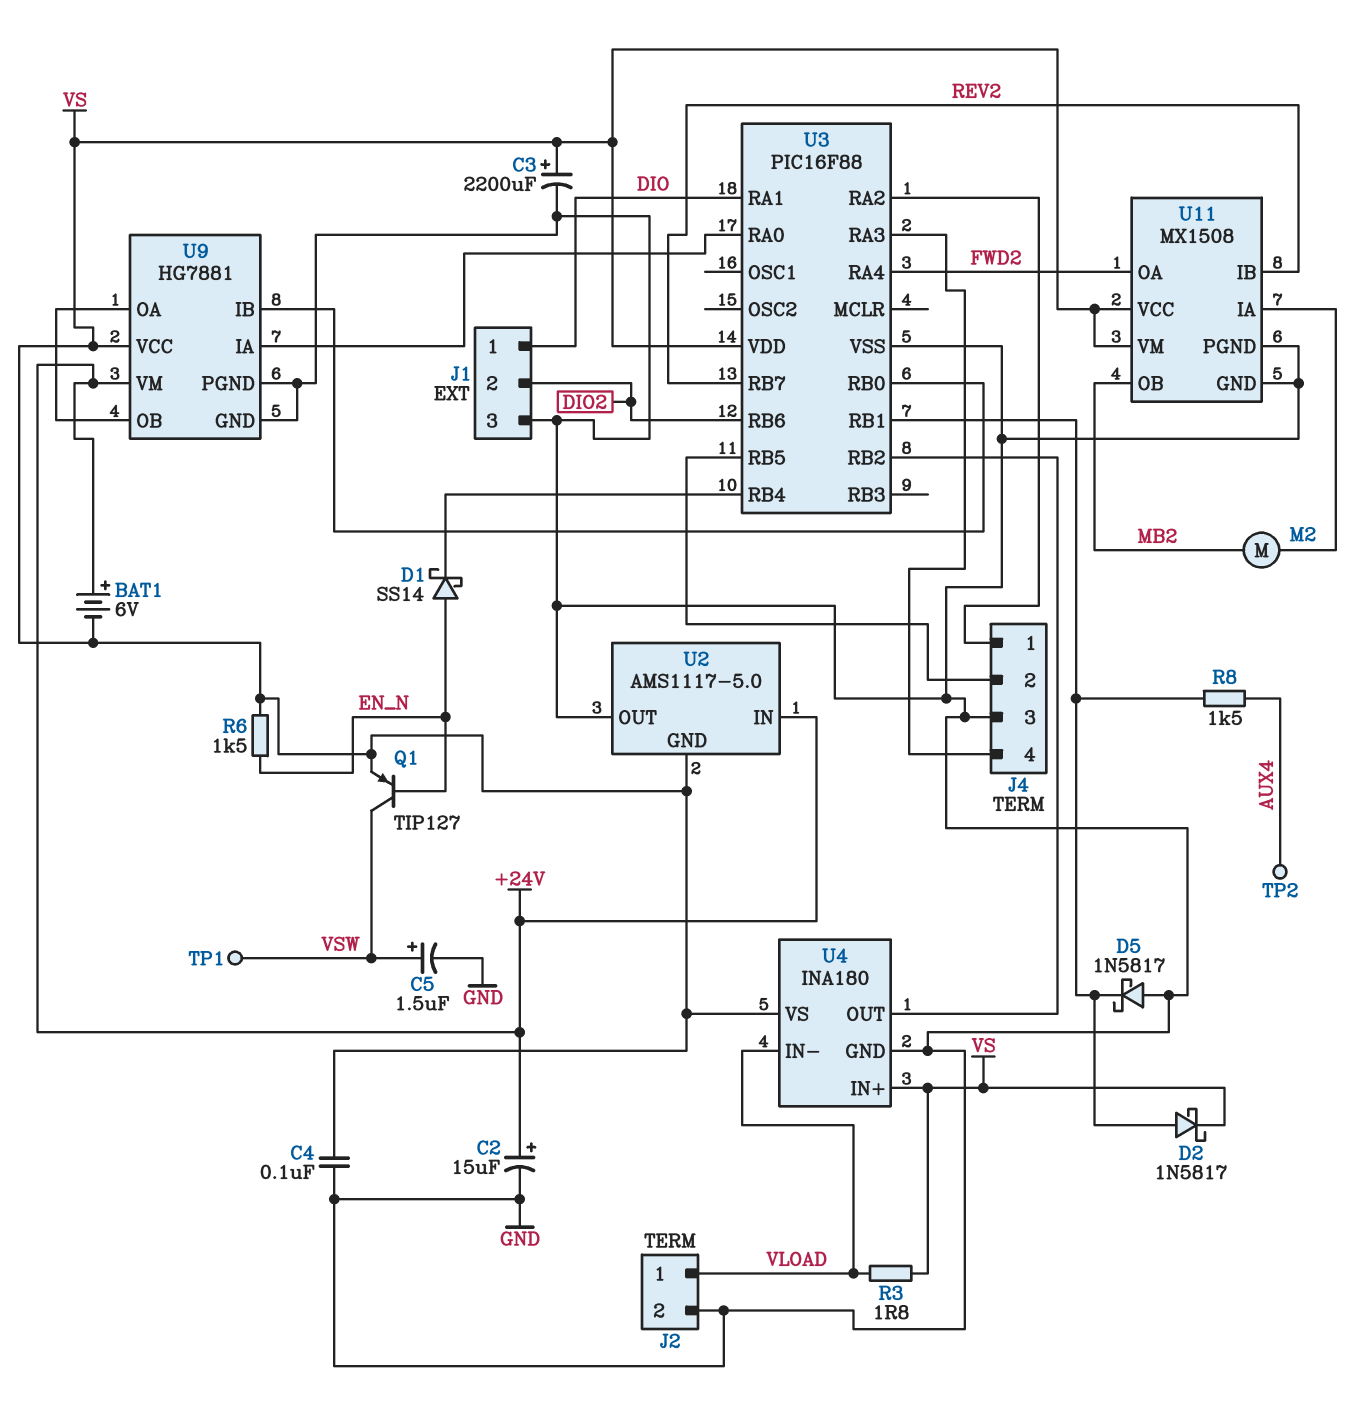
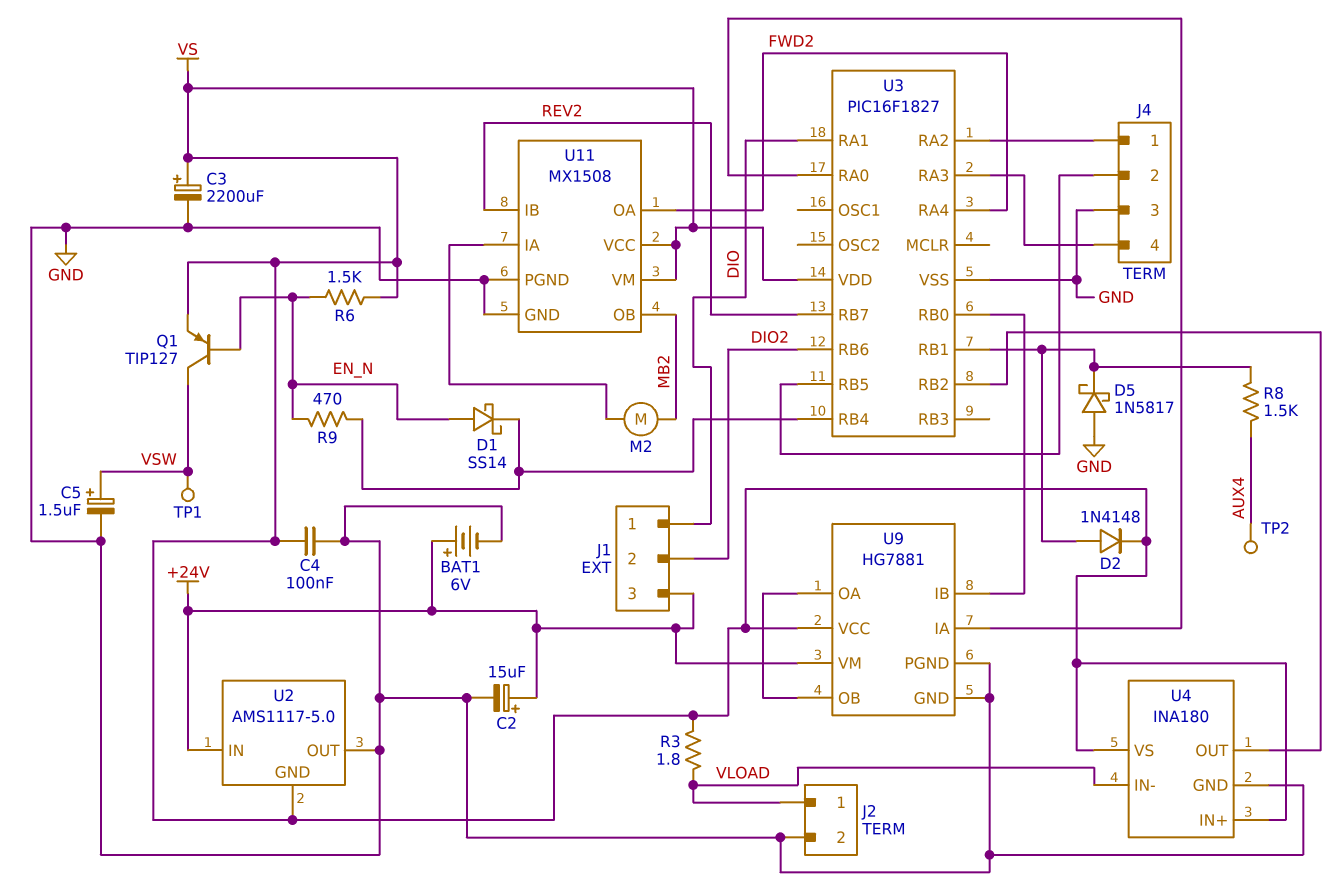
BAT1: 6V (plus +24V, minus VS) -> 6V (plus +24V, minus GND)
D2: schottky 1N5817 (A U3/RB1, K VS) -> diode 1N4148 (A U3/RB1, K VS)
J1 pin 3: GND -> +24V
R9: none -> 470 (EN_N, U3/RB4)
U3: PIC16F88 -> PIC16F1827

